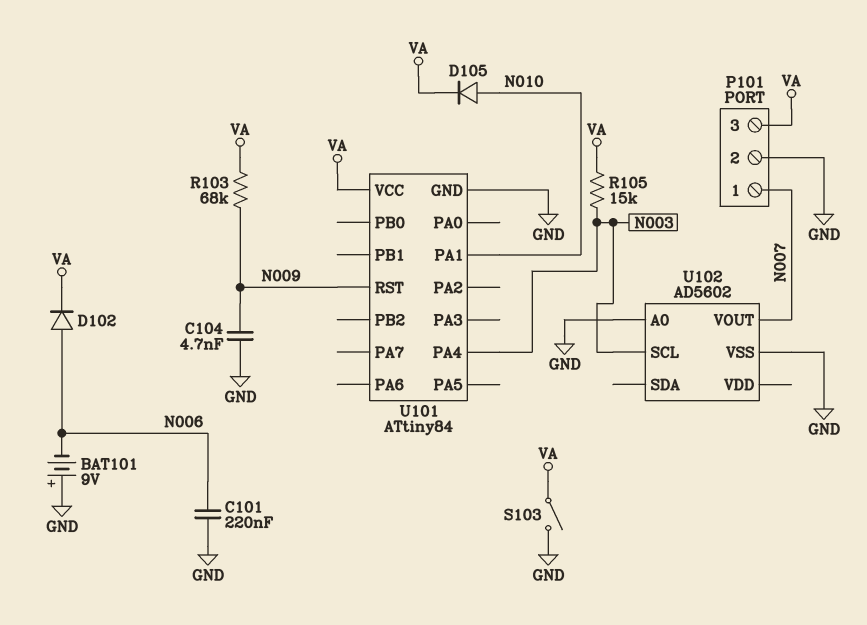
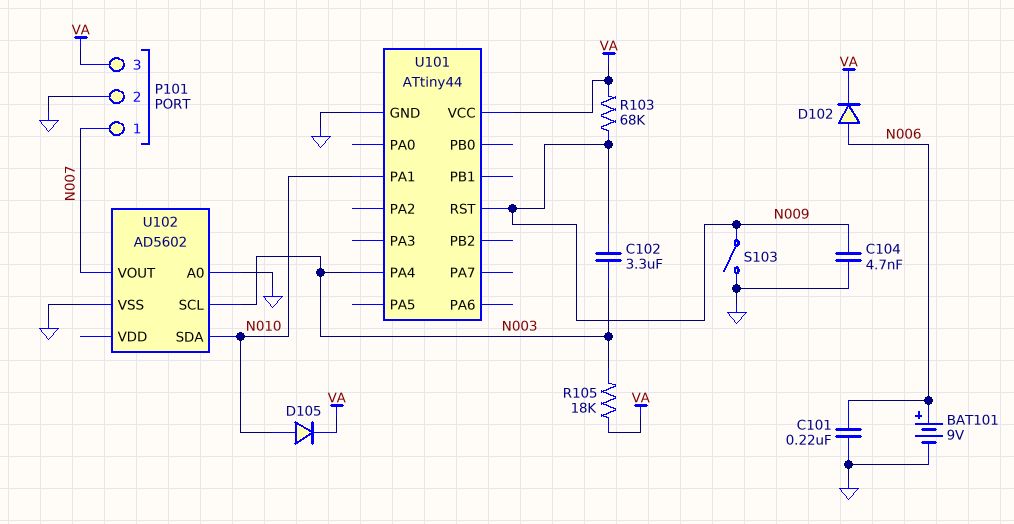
BAT101: 9V (plus GND, minus N006) -> 9V (plus N006, minus GND)
C102: none -> 3.3uF (N003, N009)
R105: 15k (N003, VA) -> 18k (N003, VA)
S103: switch (GND, VA) -> switch (GND, N009)
U101: ATtiny84 -> ATtiny44
U102 pin SDA: none -> N010

